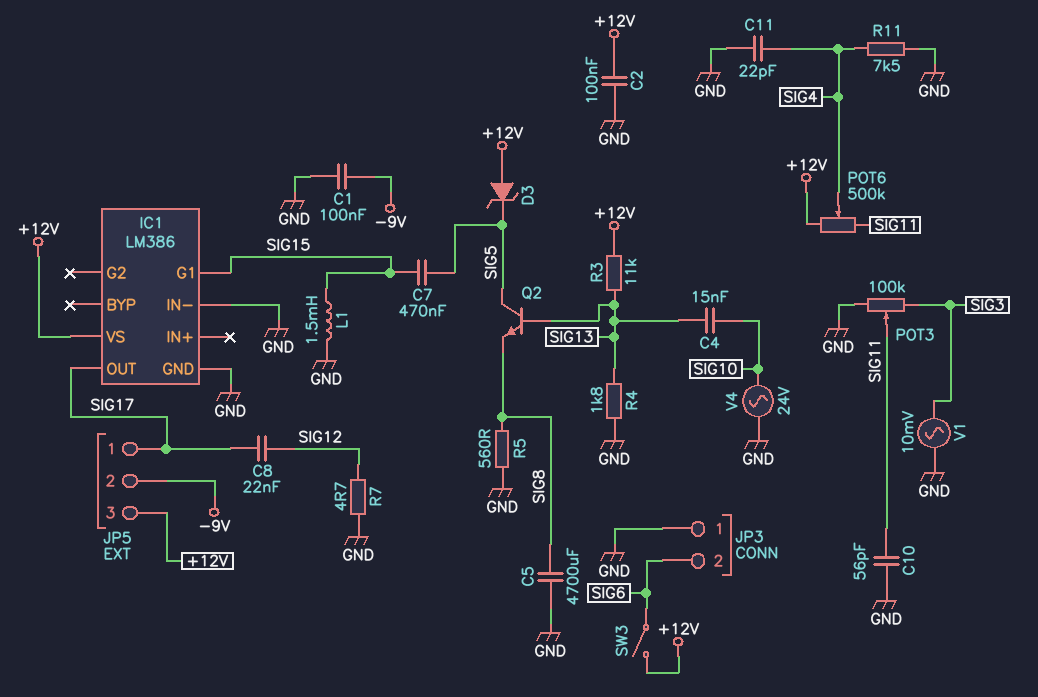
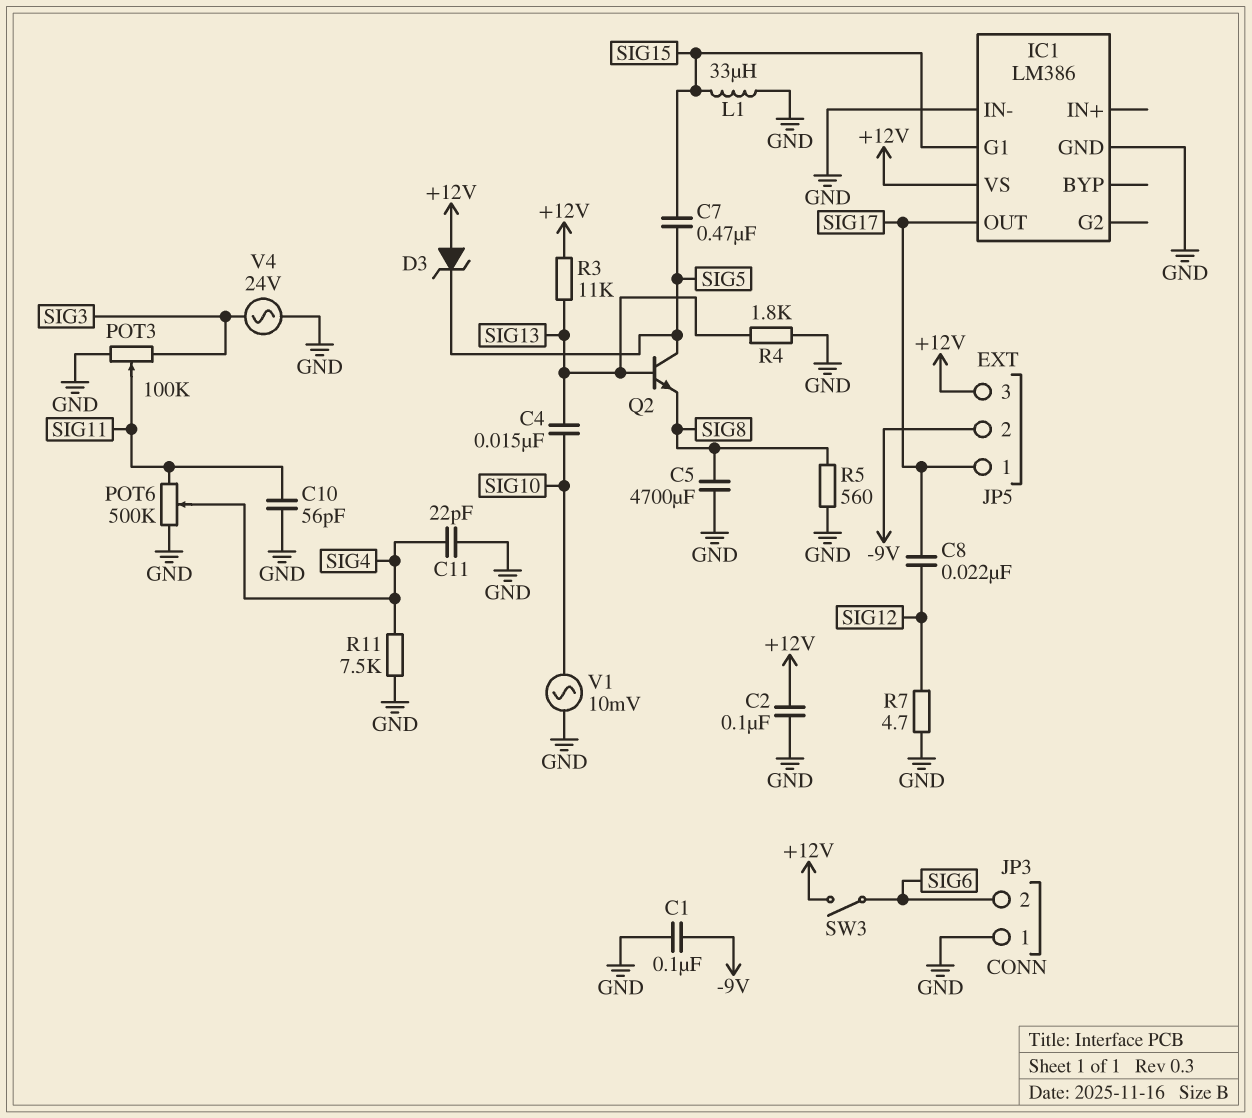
L1: 1.5mH (GND, SIG15) -> 33uH (GND, SIG15)
POT6: 500k (+12V, SIG11, wiper SIG4) -> 500k (GND, SIG11, wiper SIG4)
V1: AC 10mV (GND, SIG3) -> AC 10mV (GND, SIG10)
V4: AC 24V (GND, SIG10) -> AC 24V (GND, SIG3)

